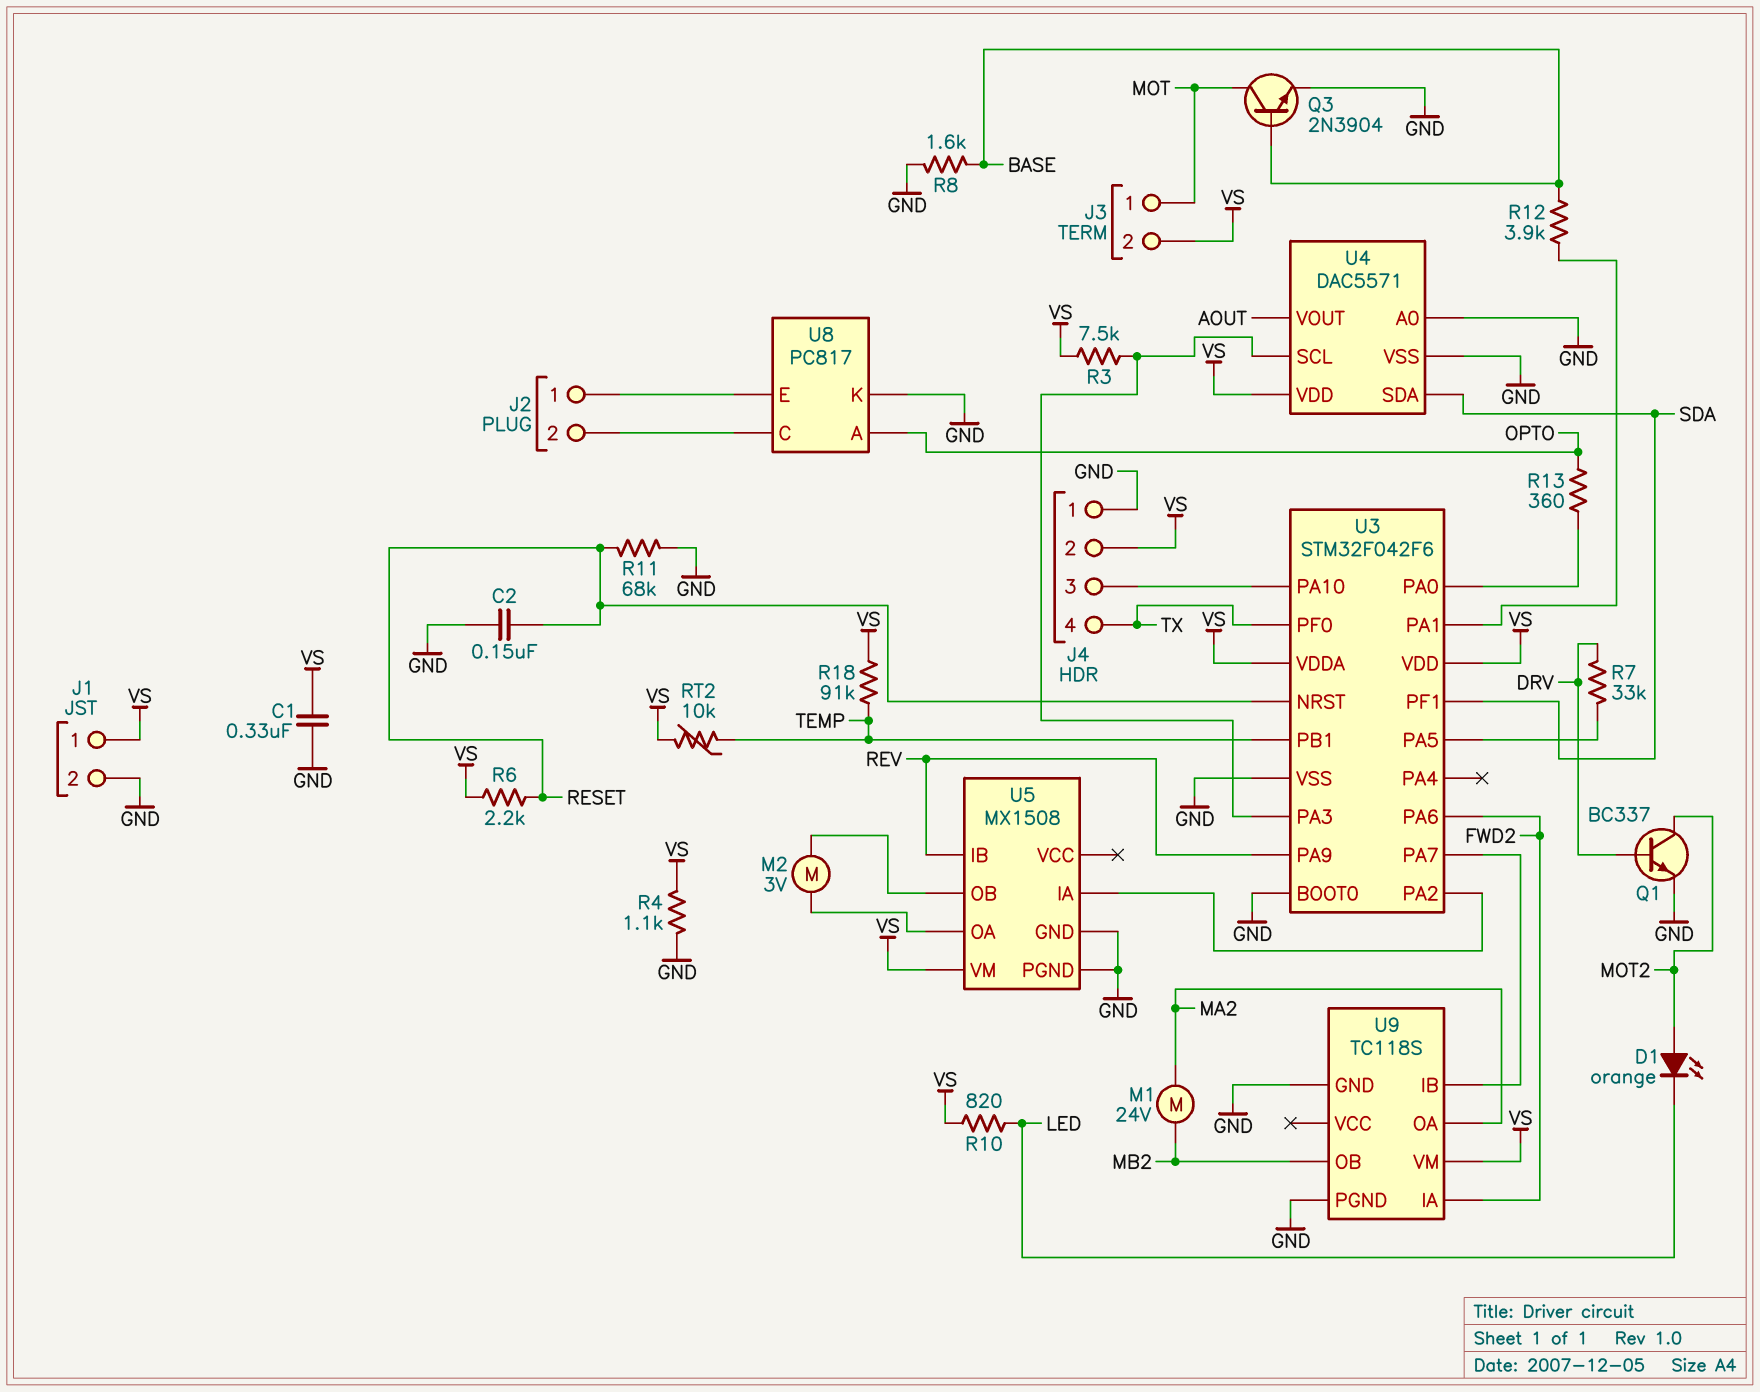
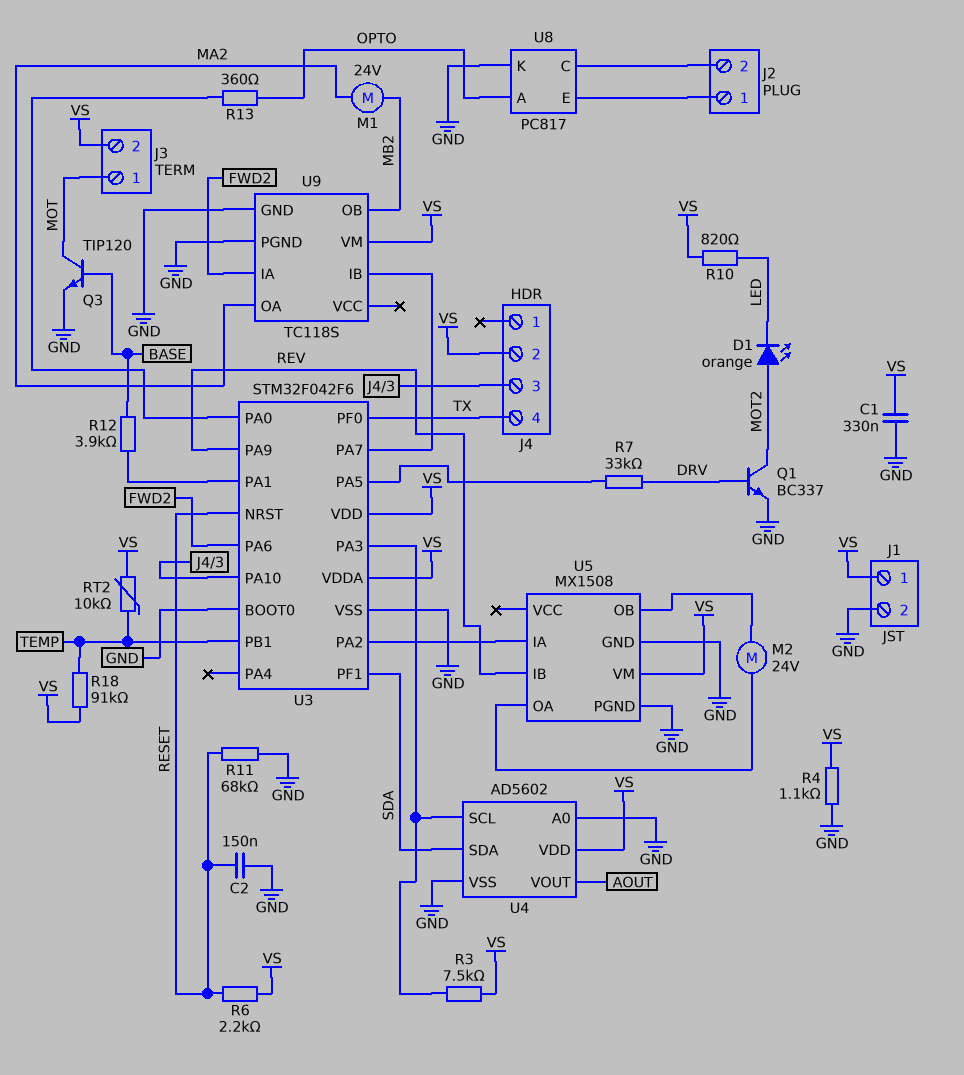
J4 pin 1: GND -> none
M2: motor 3V (U5/OA, U5/OB) -> motor 24V (U5/OA, U5/OB)
Q3: NPN 2N3904 (B BASE, C MOT, E GND) -> NPN TIP120 (B BASE, C MOT, E GND)
R8: 1.6k (BASE, GND) -> none
U4: DAC5571 -> AD5602

